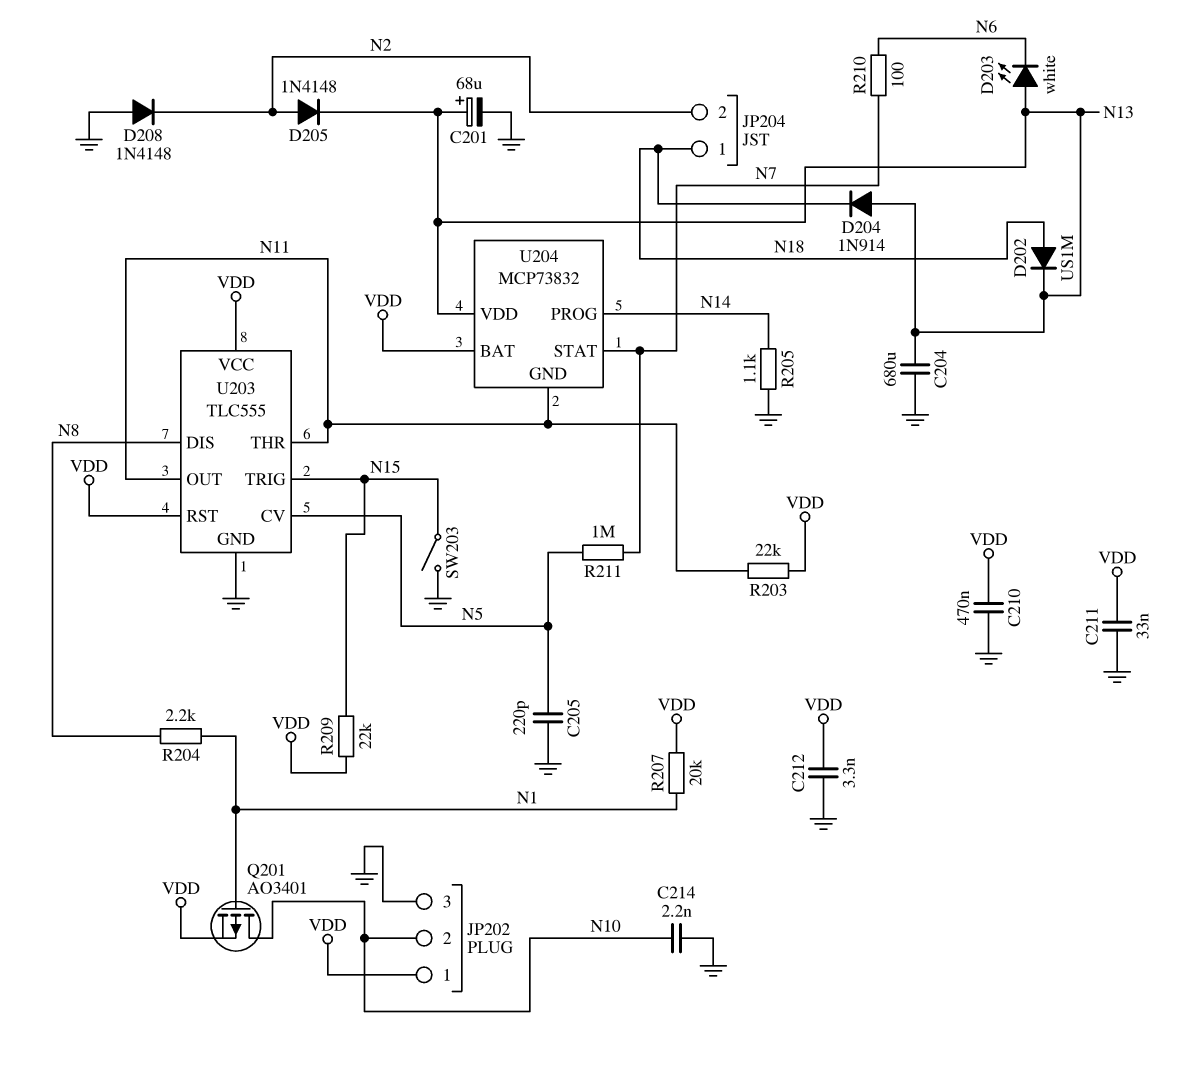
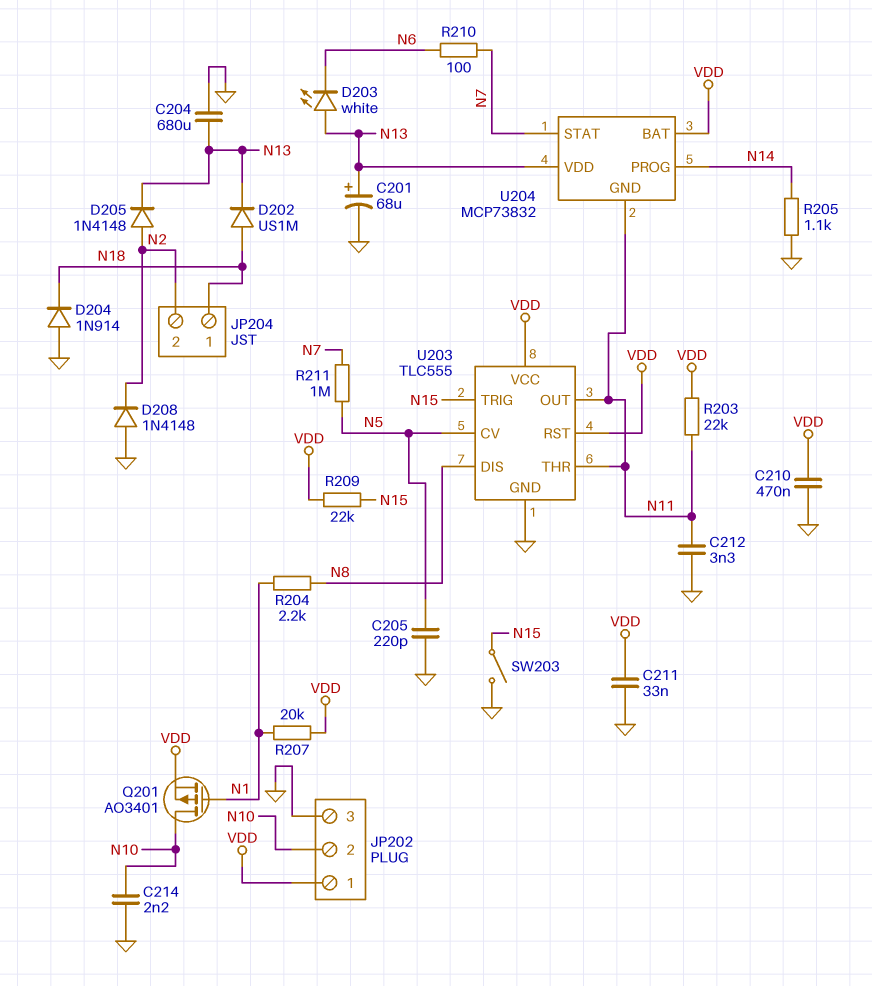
C212: 3.3nF (GND, VDD) -> 3.3nF (GND, N11)
D204: diode 1N914 (A N13, K N18) -> diode 1N914 (A GND, K N18)

